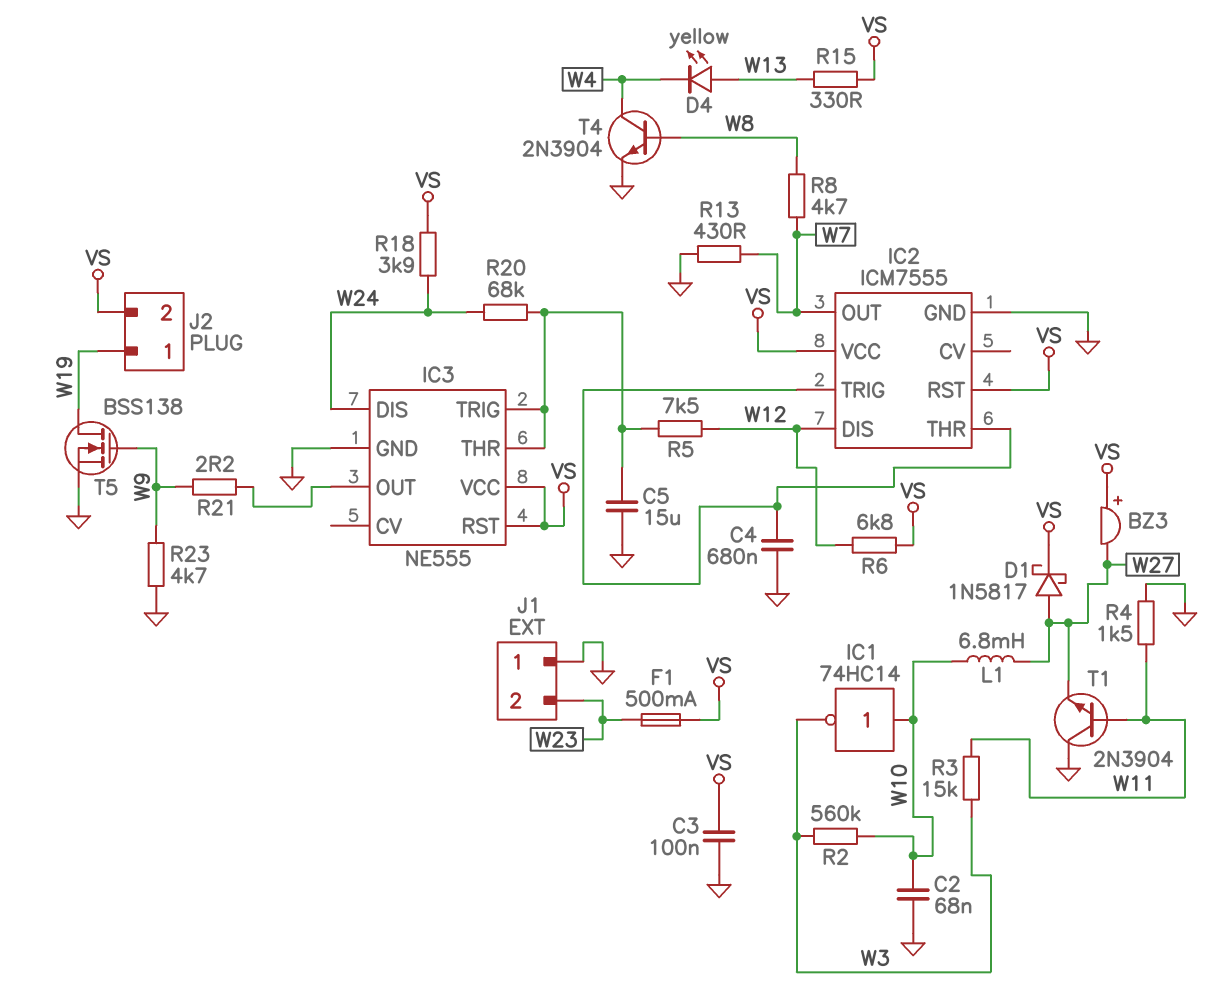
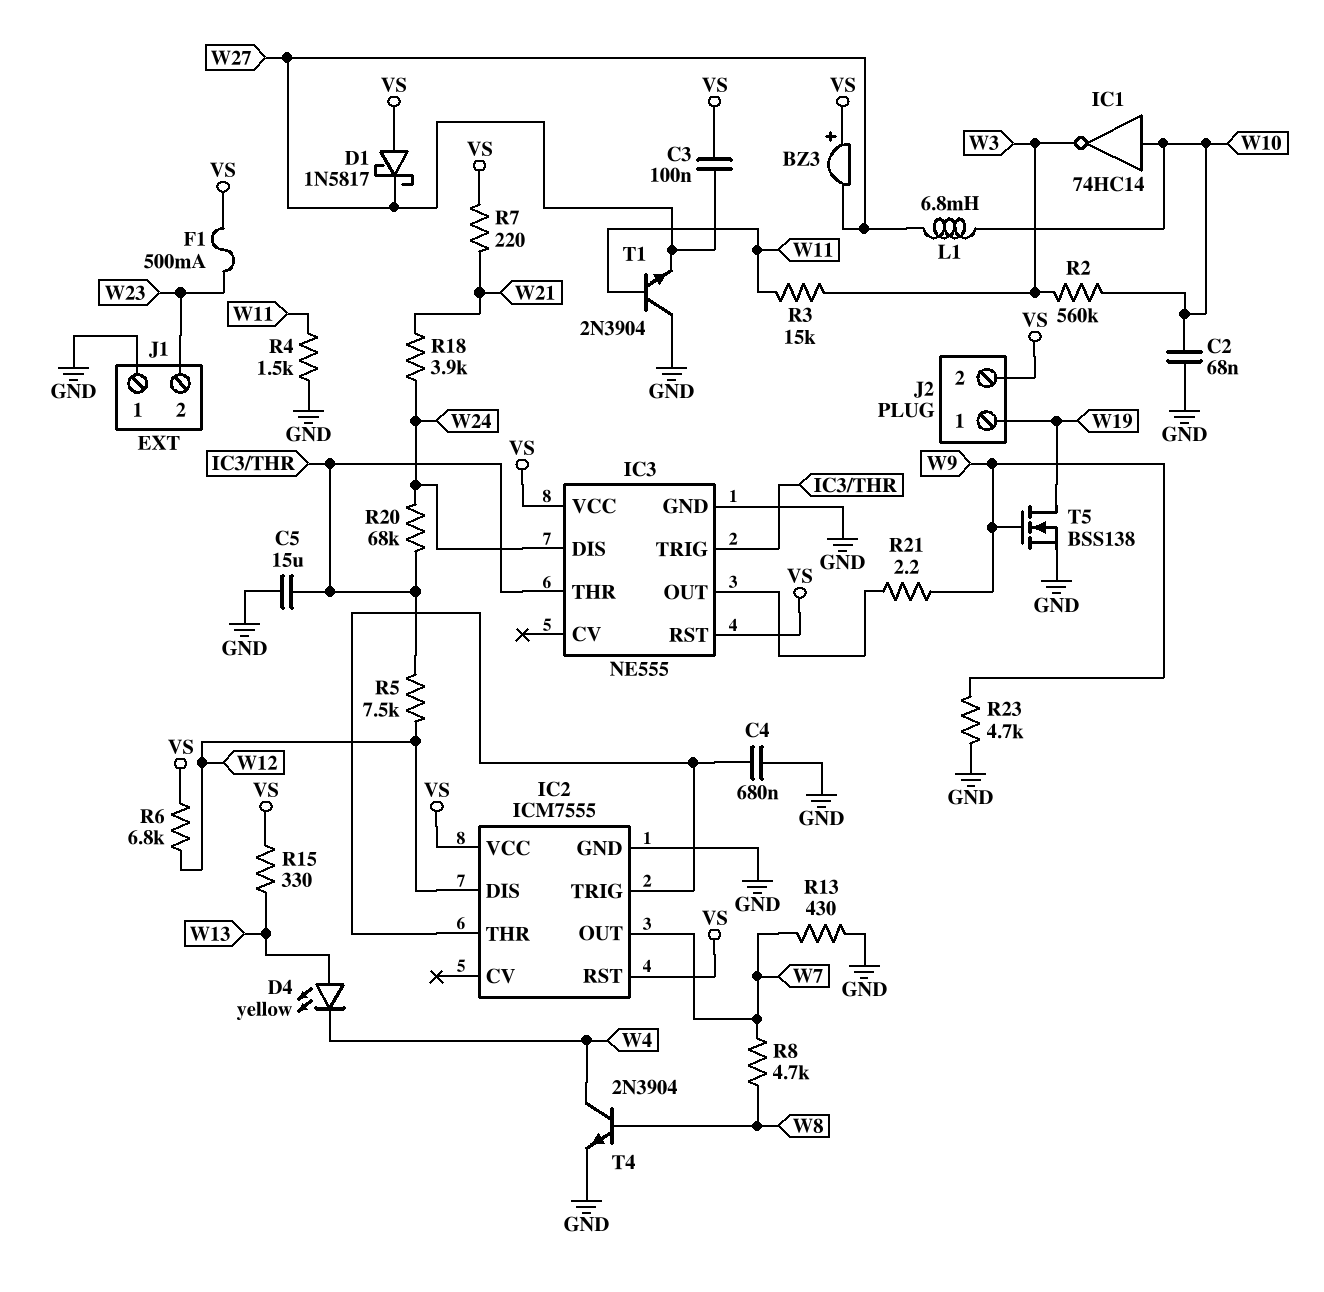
C3: 100nF (GND, VS) -> 100nF (VS, W27)
D1: schottky 1N5817 (A W27, K VS) -> schottky 1N5817 (A VS, K W27)
R7: none -> 220 (VS, W21)
R18: 3.9k (VS, W24) -> 3.9k (W21, W24)

